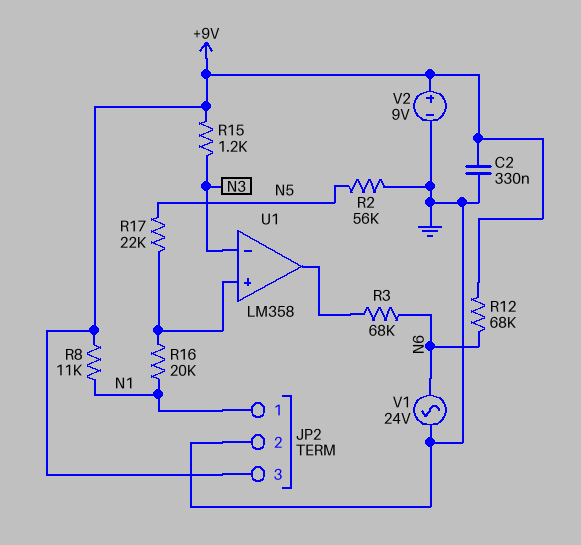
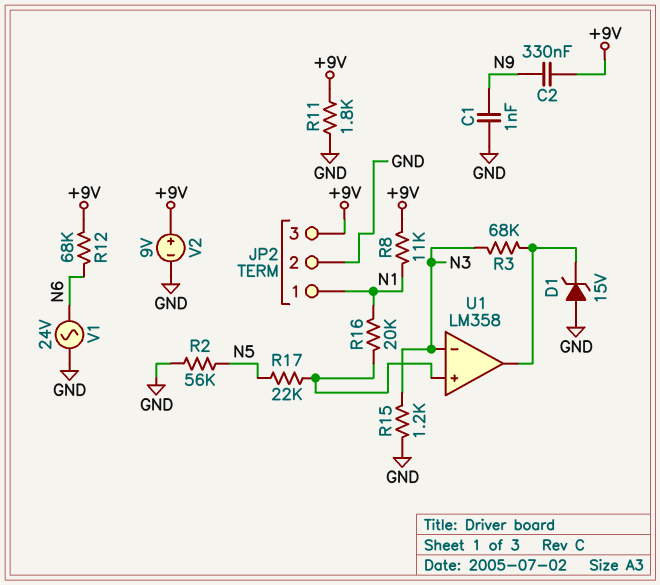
C1: none -> 1nF (GND, N9)
C2: 330nF (+9V, GND) -> 330nF (+9V, N9)
D1: none -> zener 15V (A GND, K U1/out)
R3: 68k (N6, U1/out) -> 68k (N3, U1/out)
R11: none -> 1.8k (+9V, GND)
R15: 1.2k (+9V, N3) -> 1.2k (GND, N3)

